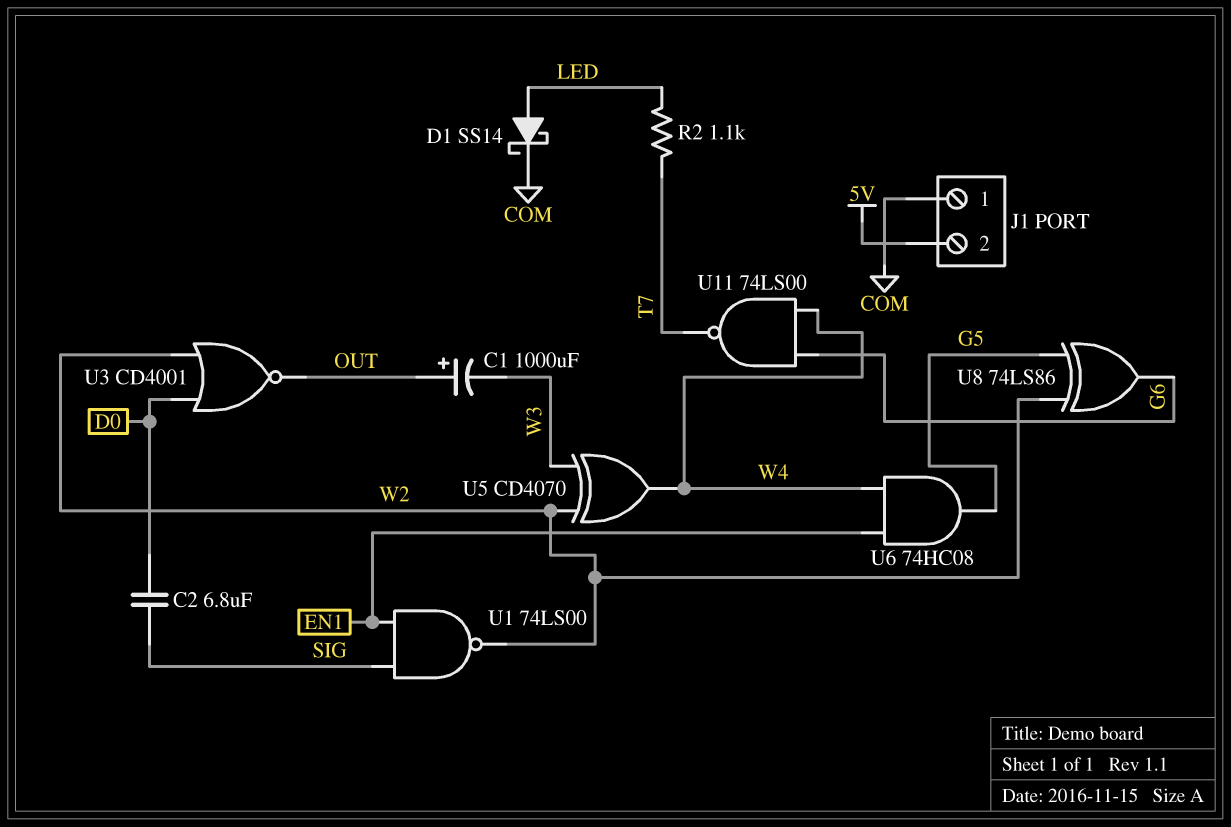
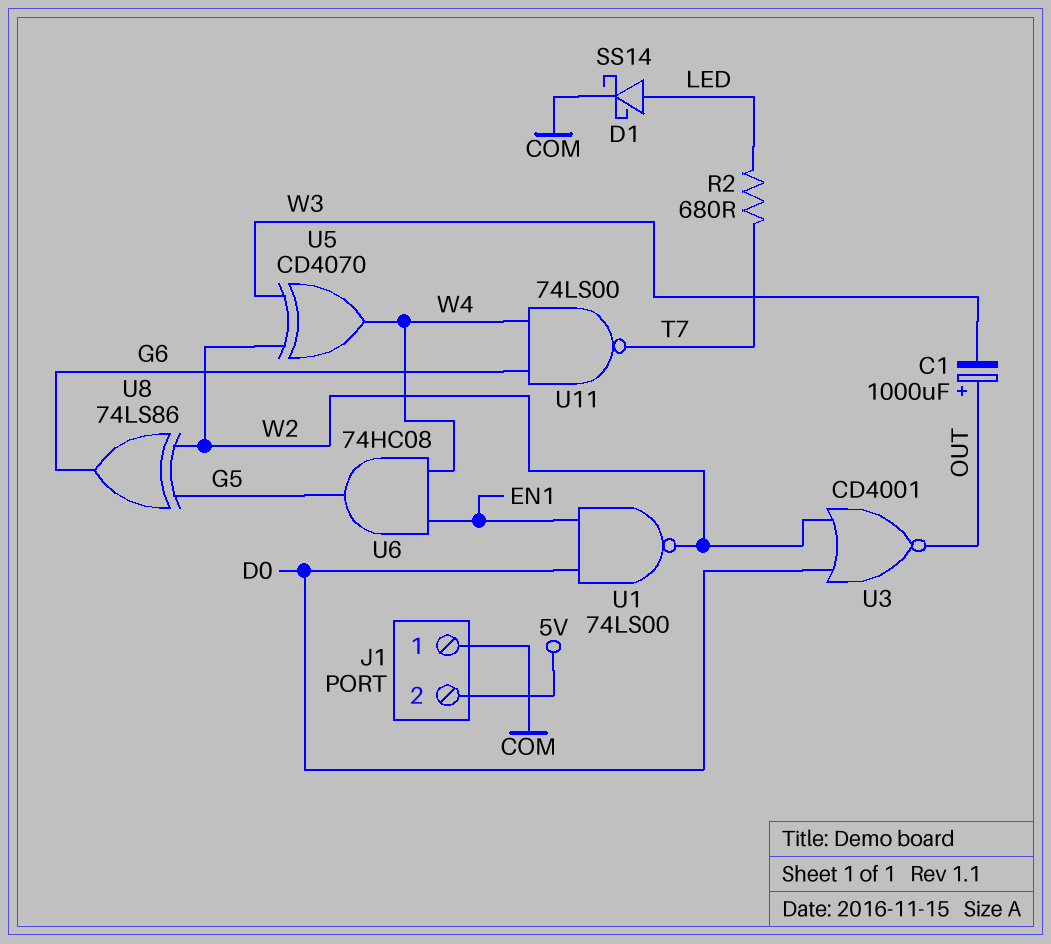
C2: 6.8uF (D0, SIG) -> none
R2: 1.1k (LED, T7) -> 680 (LED, T7)
U1: NAND 74LS00 (in EN1, in SIG, out W2) -> NAND 74LS00 (in D0, in EN1, out W2)

